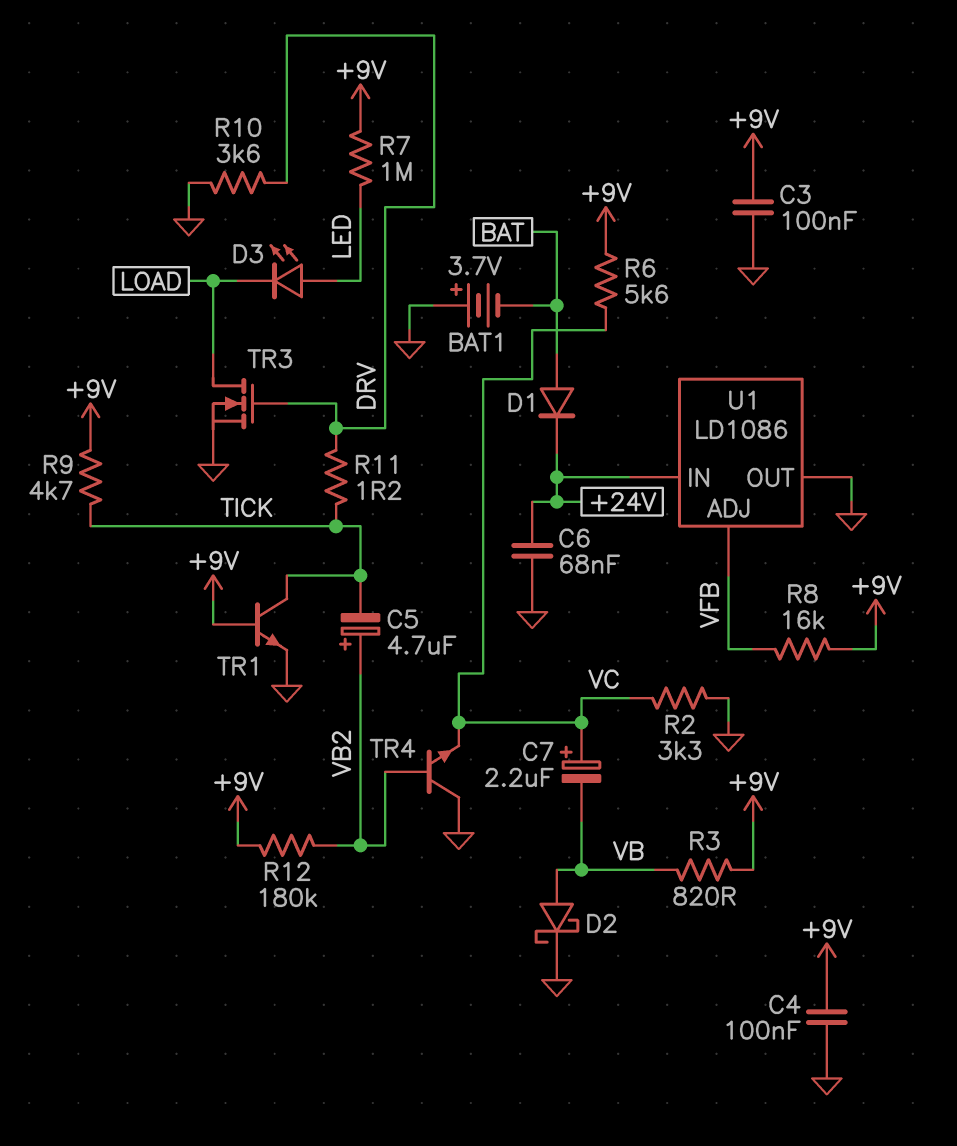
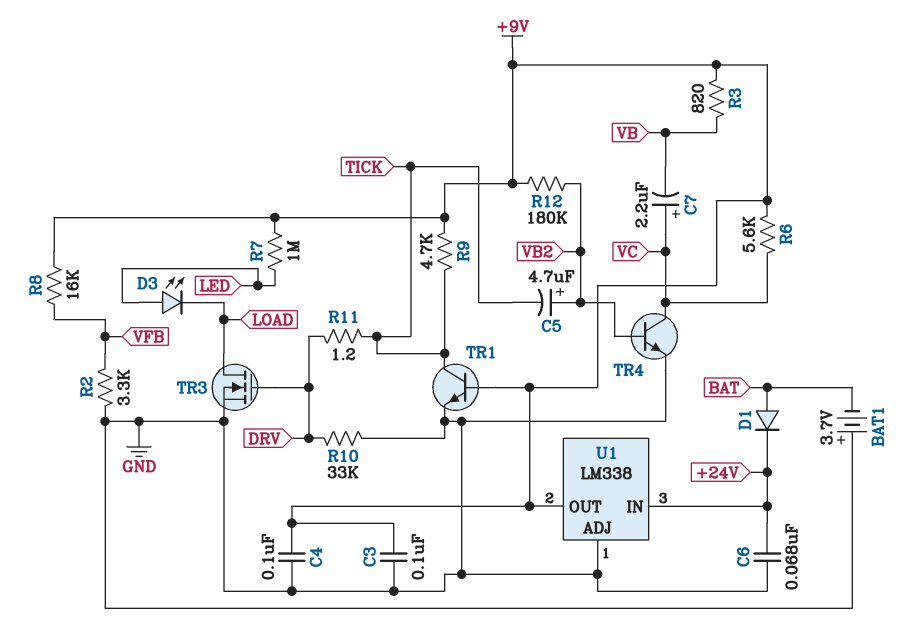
D2: schottky (A VB, K GND) -> none
R2: 3.3k (GND, VC) -> 3.3k (GND, VFB)
R10: 3.6k (DRV, GND) -> 33k (DRV, GND)
TR4: NPN (B VB2, C GND, E VC) -> NPN (B VB2, C VC, E GND)
U1: LD1086 -> LM338
U1 pin ADJ: VFB -> GND
U1 pin OUT: GND -> +9V

